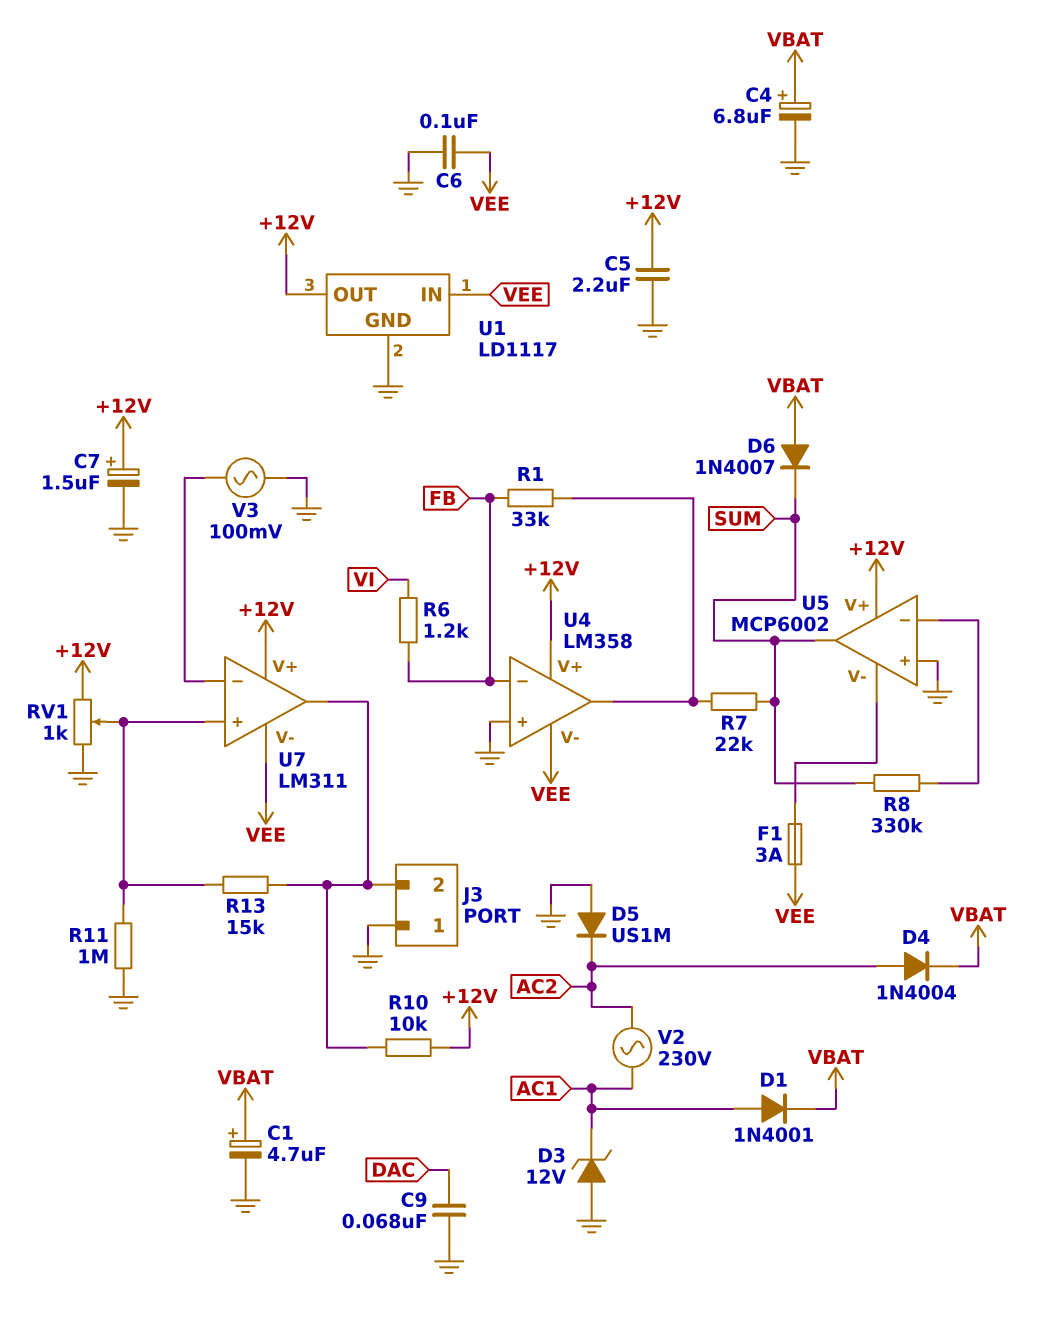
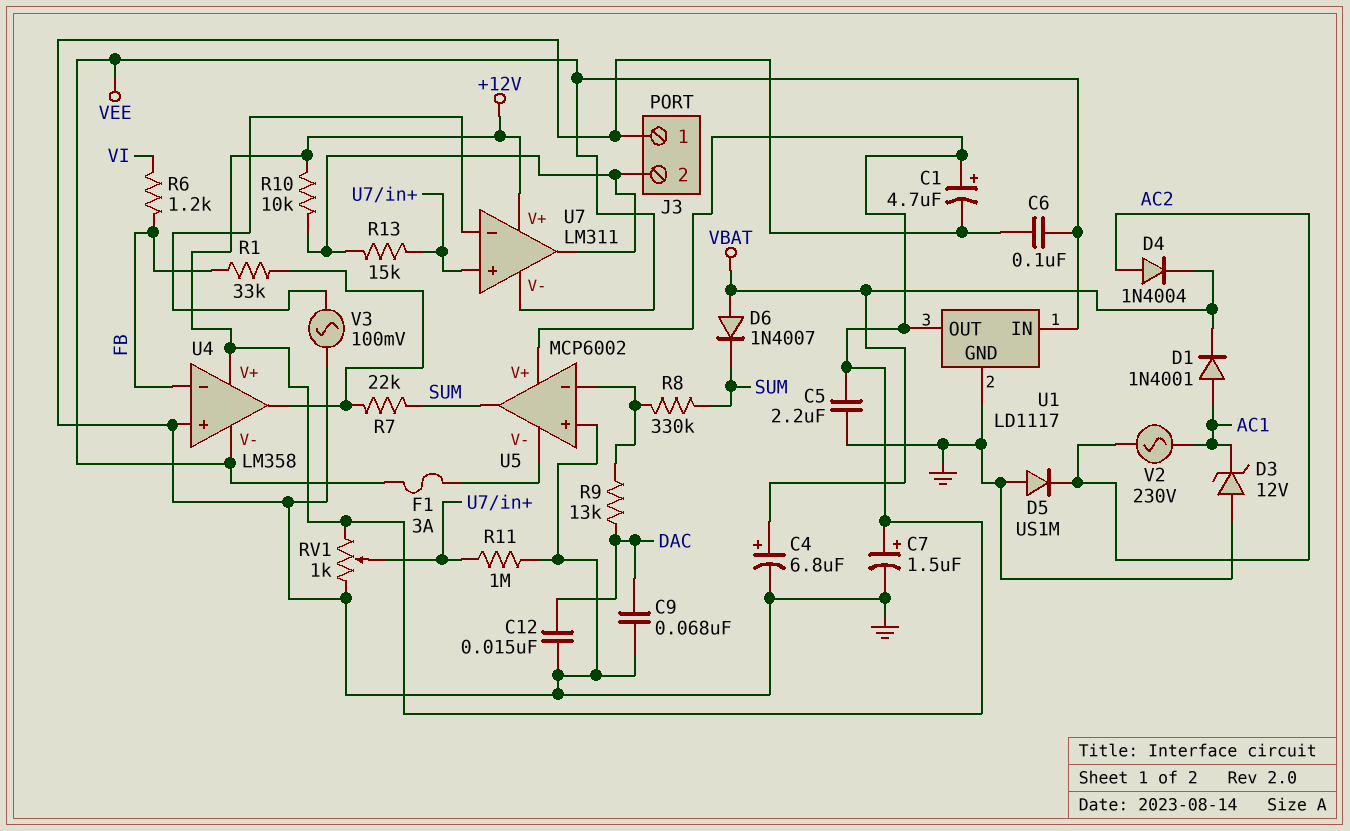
C1: 4.7uF (plus VBAT, minus GND) -> 4.7uF (plus +12V, minus GND)
C12: none -> 15nF (DAC, GND)
R9: none -> 13k (DAC, U5/in-)

